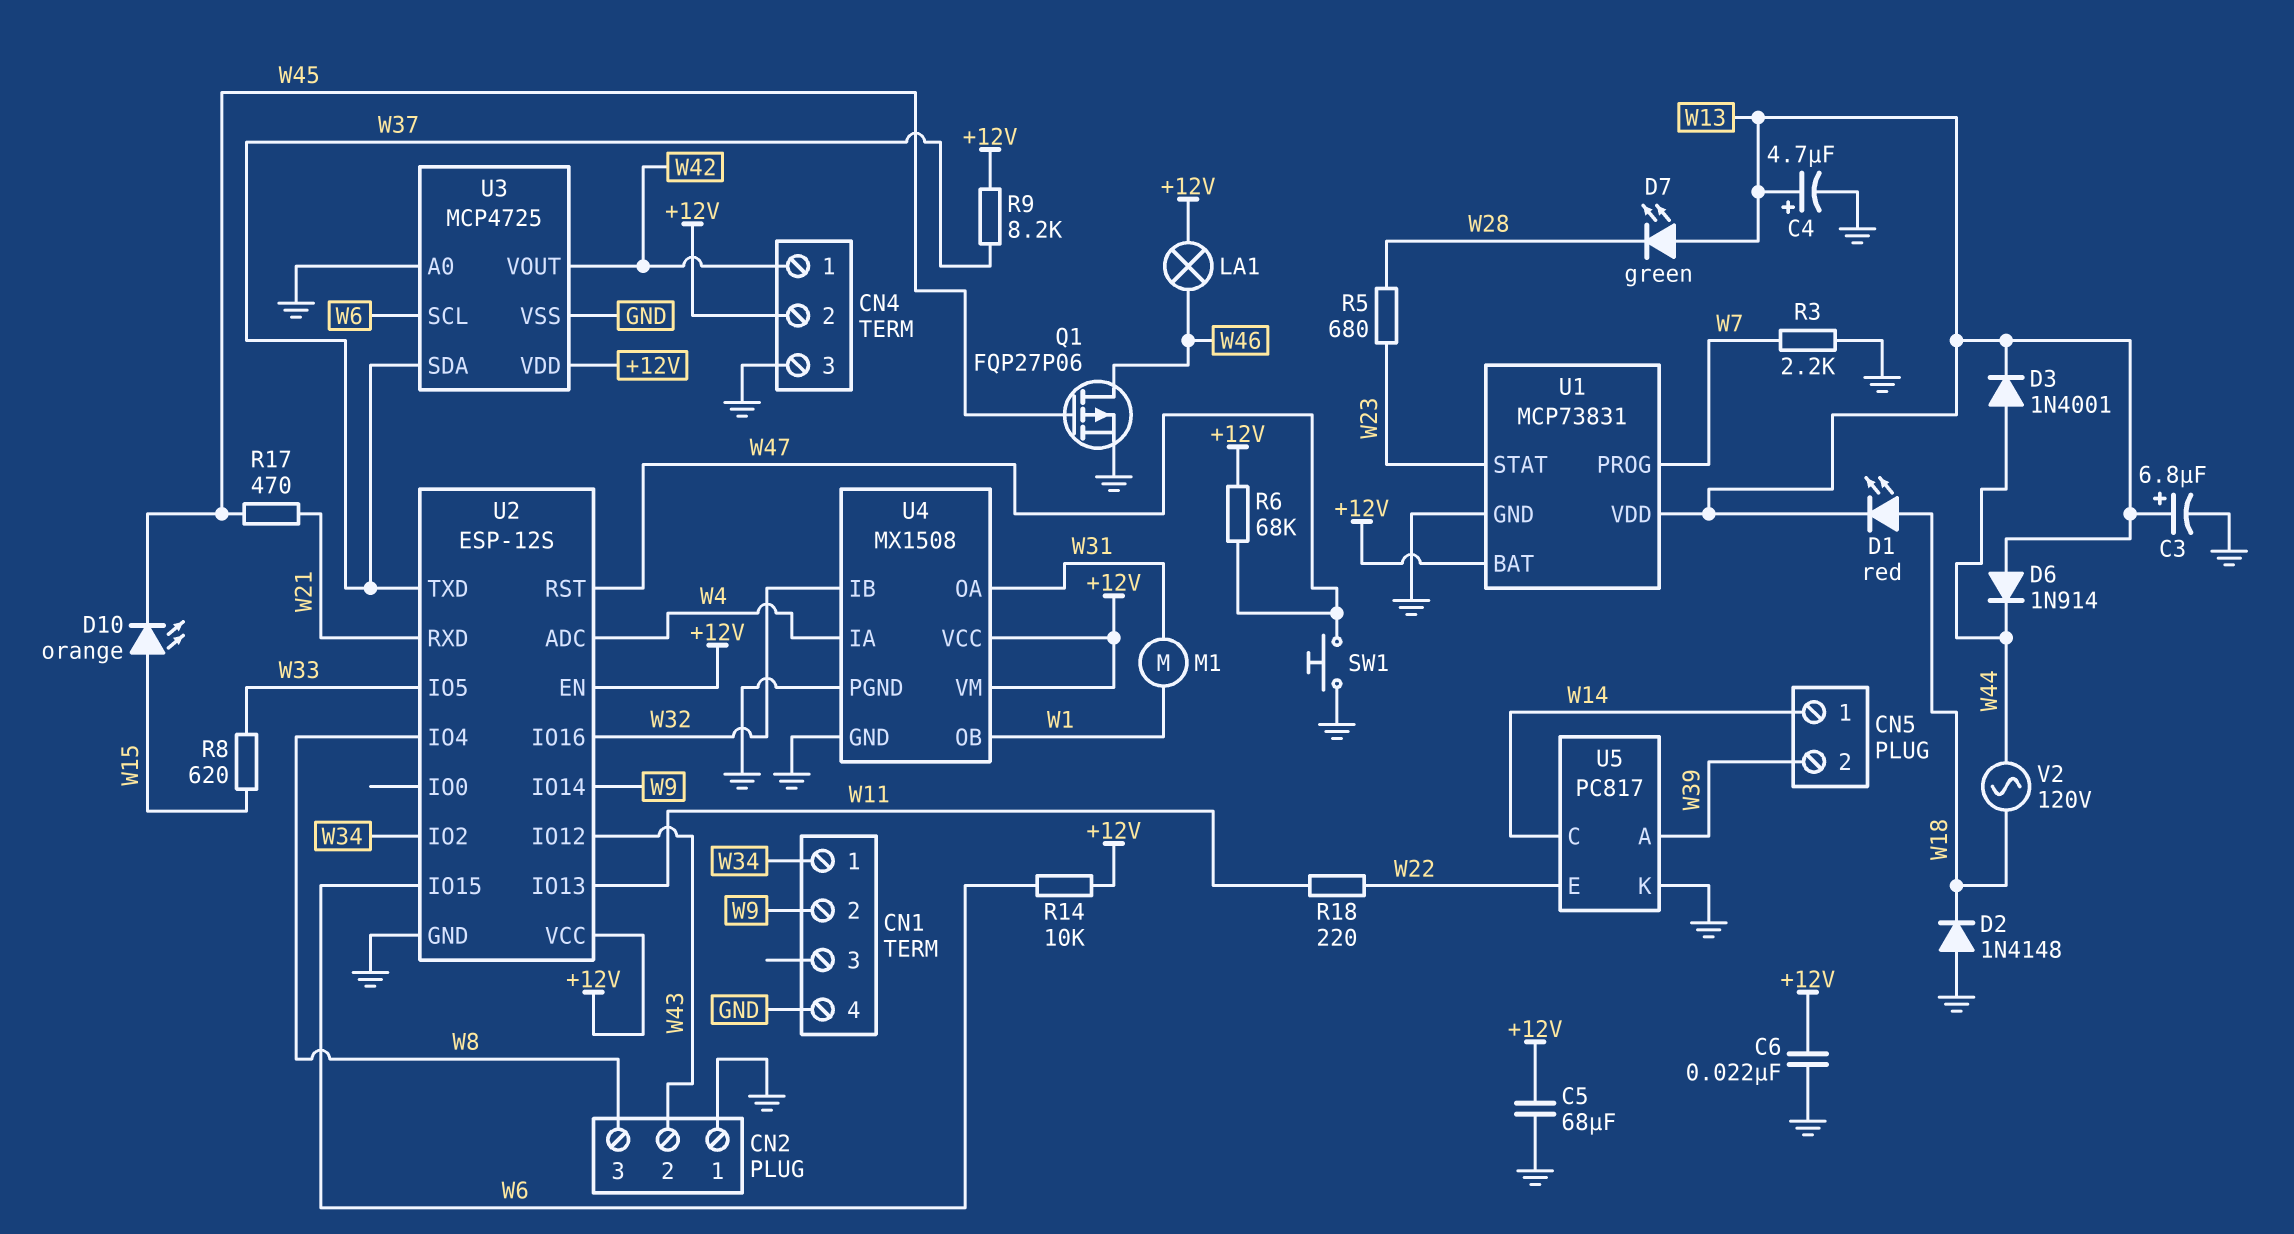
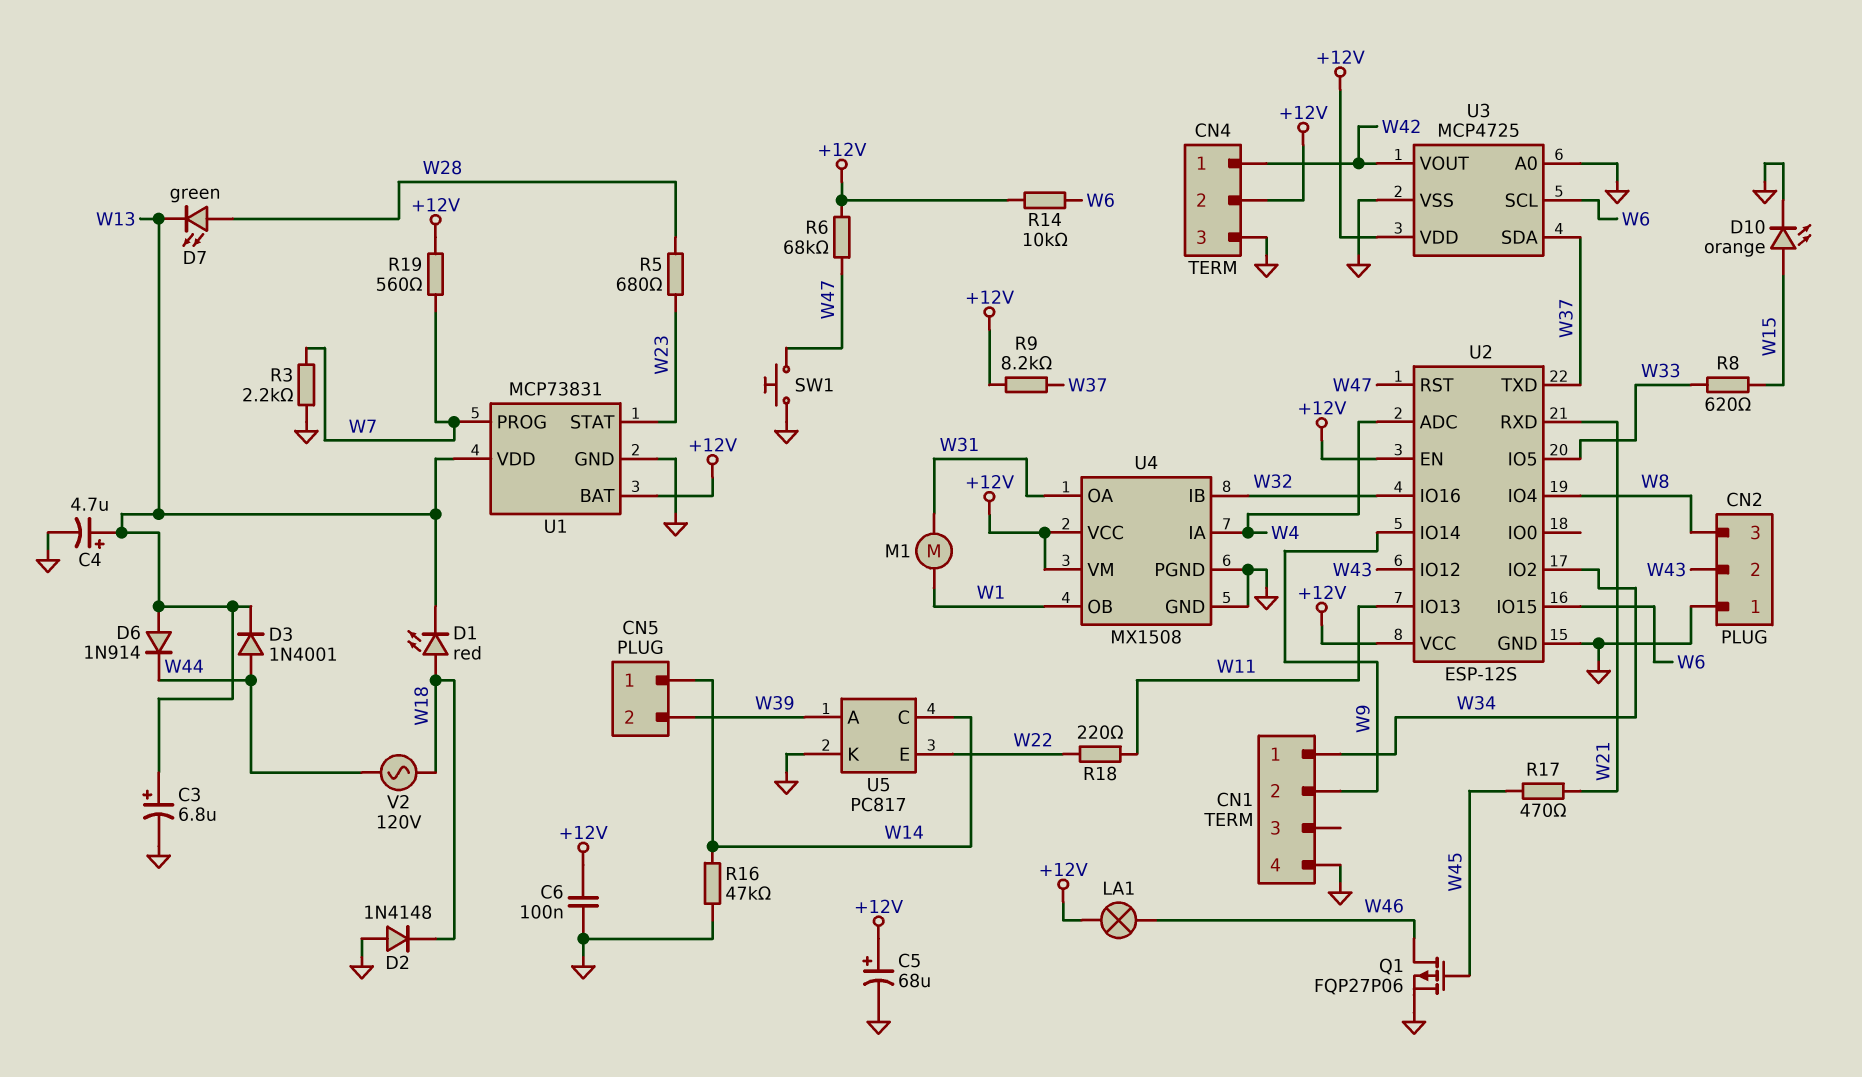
C5: 68uF (+12V, GND) -> 68uF (plus +12V, minus GND)
C6: 22nF (+12V, GND) -> 100nF (+12V, GND)
D7: LED green (A W13, K W28) -> LED green (A W28, K W13)
D10: LED orange (A W15, K W45) -> LED orange (A W15, K GND)
R16: none -> 47k (GND, W14)
R19: none -> 560 (+12V, W7)

